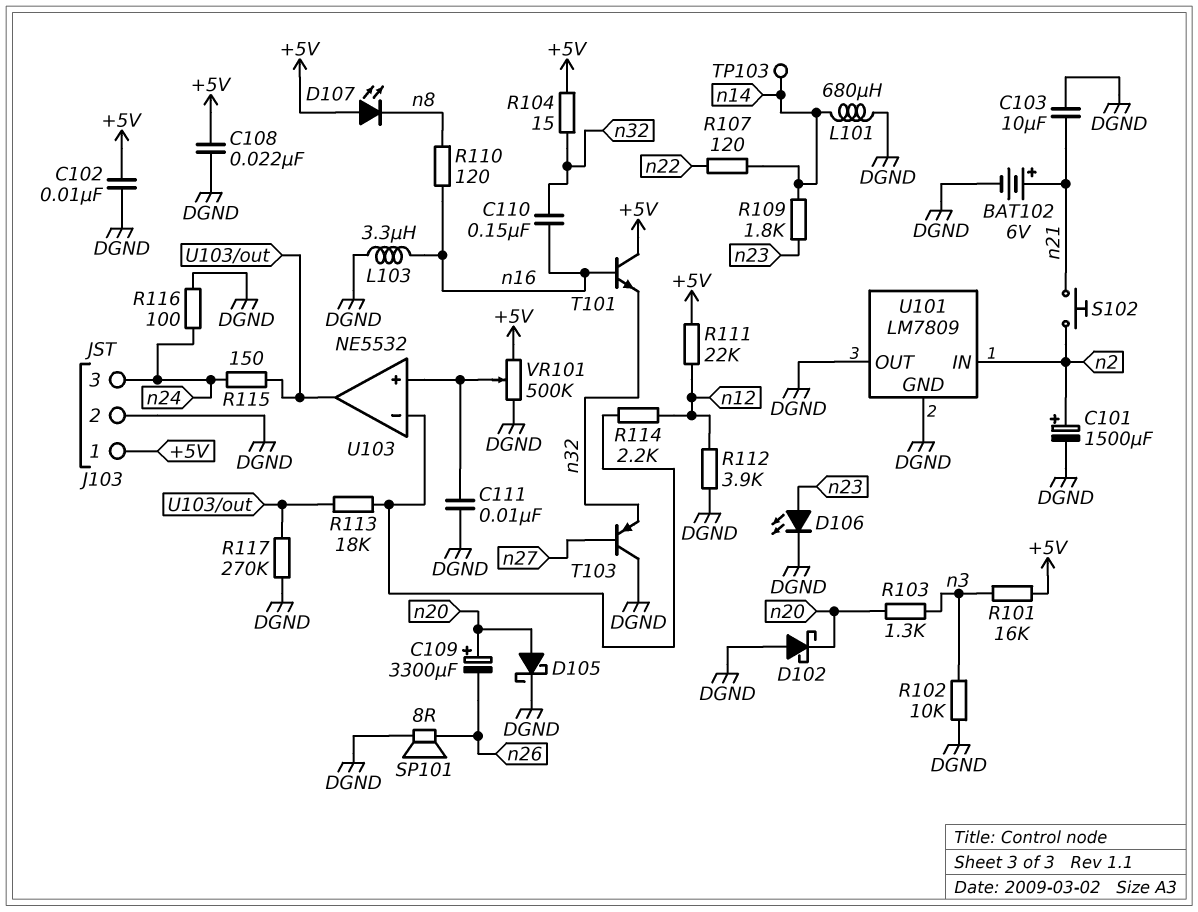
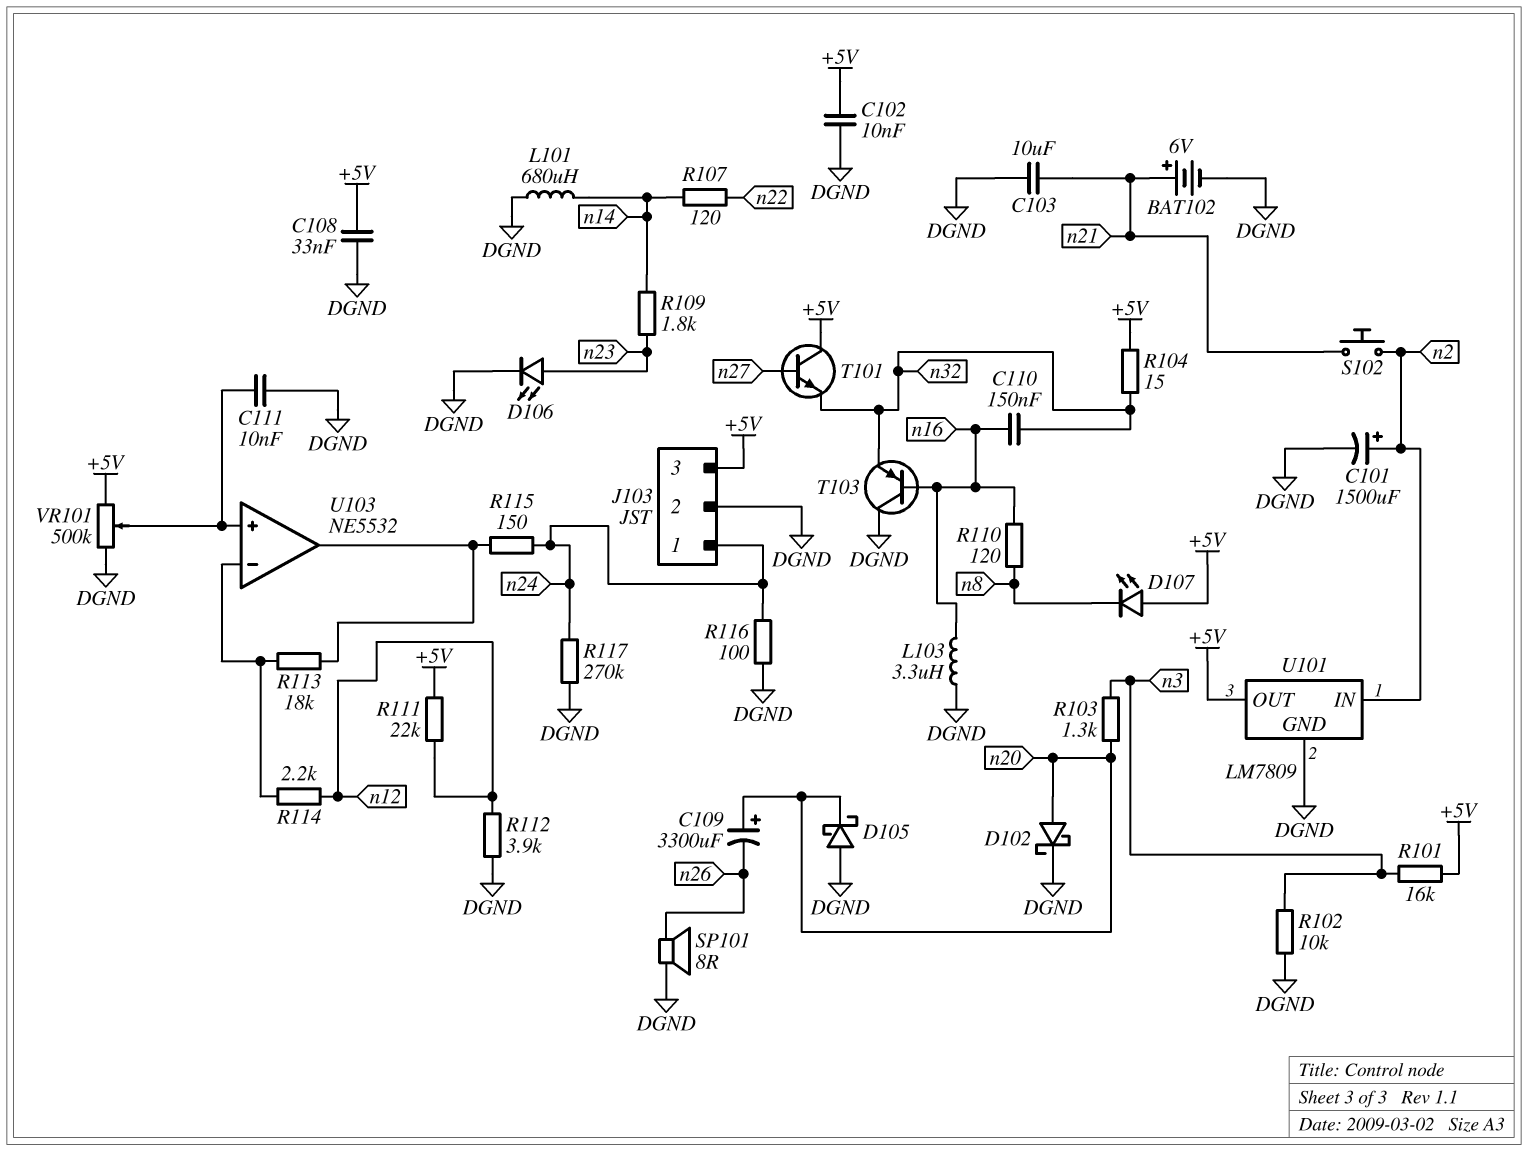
C108: 22nF (+5V, DGND) -> 33nF (+5V, DGND)
D102: schottky (A DGND, K n20) -> schottky (A n20, K DGND)
D105: schottky (A n20, K DGND) -> schottky (A DGND, K n20)
J103 pin 1: +5V -> n24
J103 pin 3: n24 -> +5V
R117: 270k (DGND, U103/out) -> 270k (DGND, n24)
T101: NPN (B n16, C +5V, E n32) -> NPN (B n27, C +5V, E n32)
T103: PNP (B n27, C DGND, E n32) -> PNP (B n16, C DGND, E n32)
TP103: test point (n14) -> none
U101 pin OUT: DGND -> +5V

